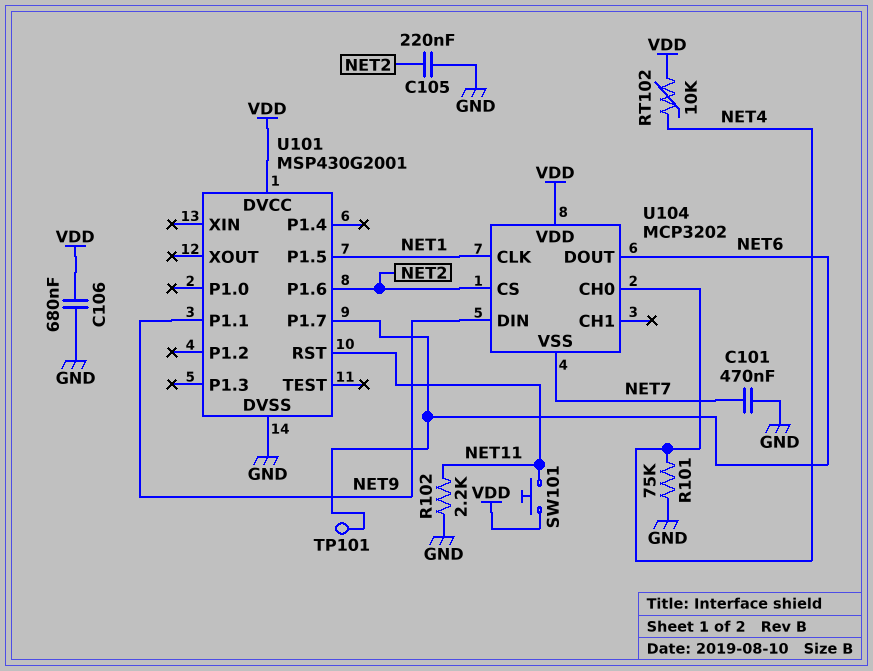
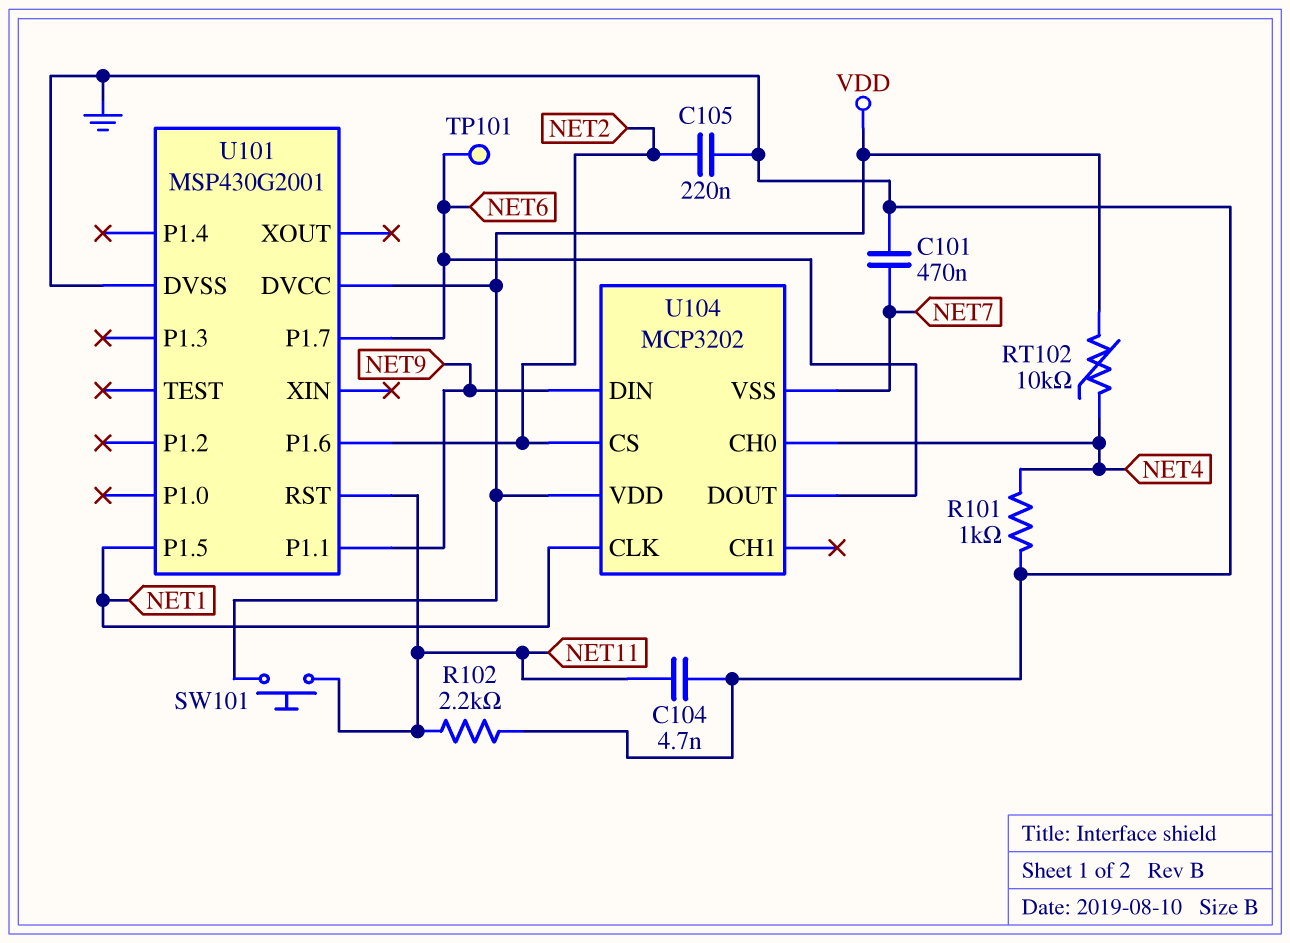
C104: none -> 4.7nF (GND, NET11)
C106: 680nF (GND, VDD) -> none
R101: 75k (GND, NET4) -> 1k (GND, NET4)

